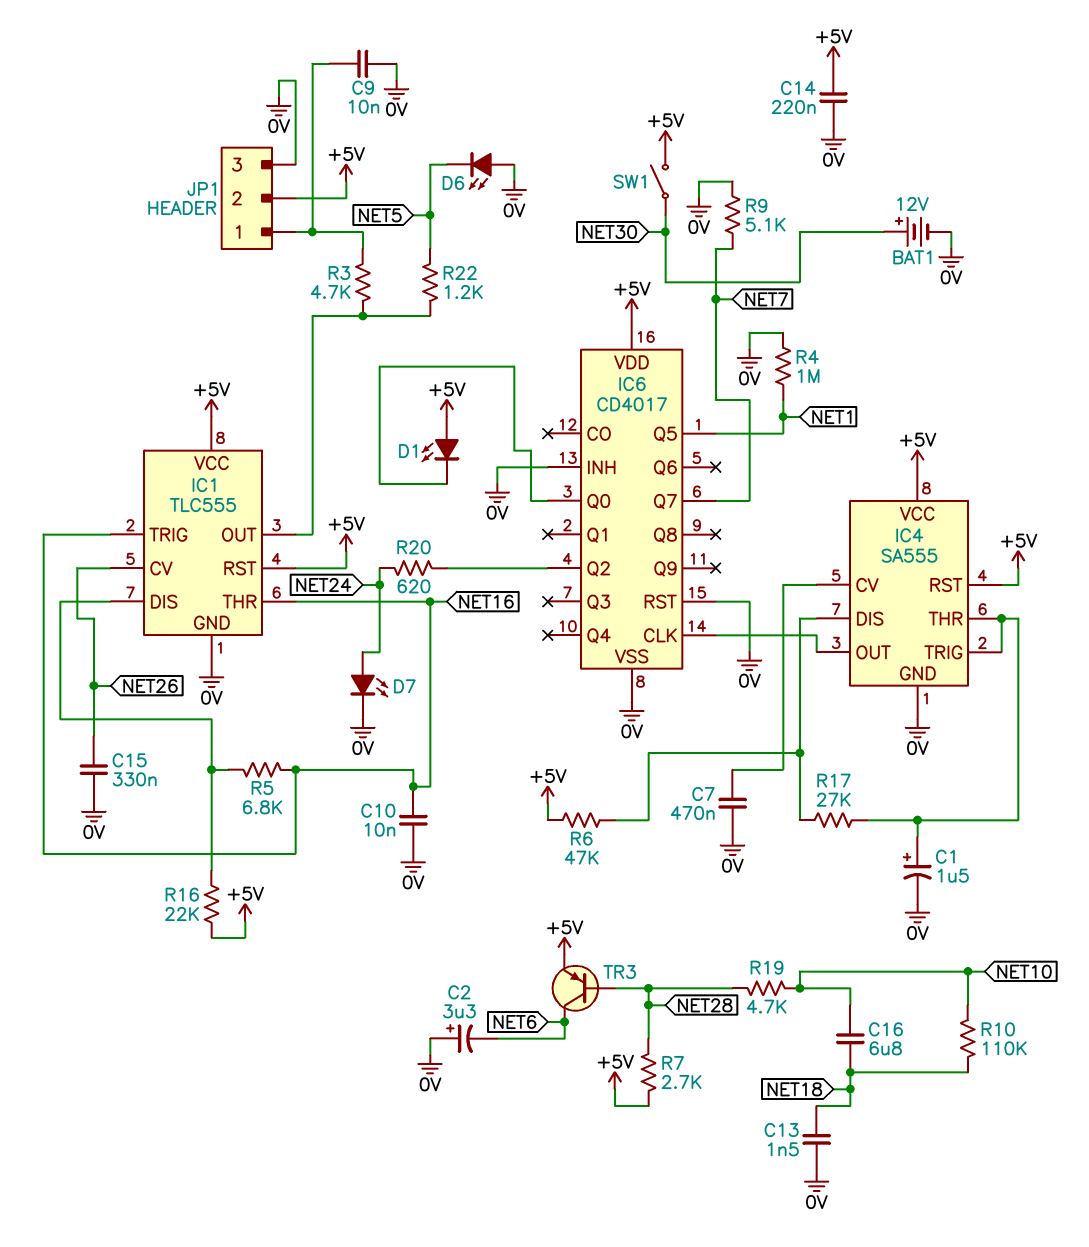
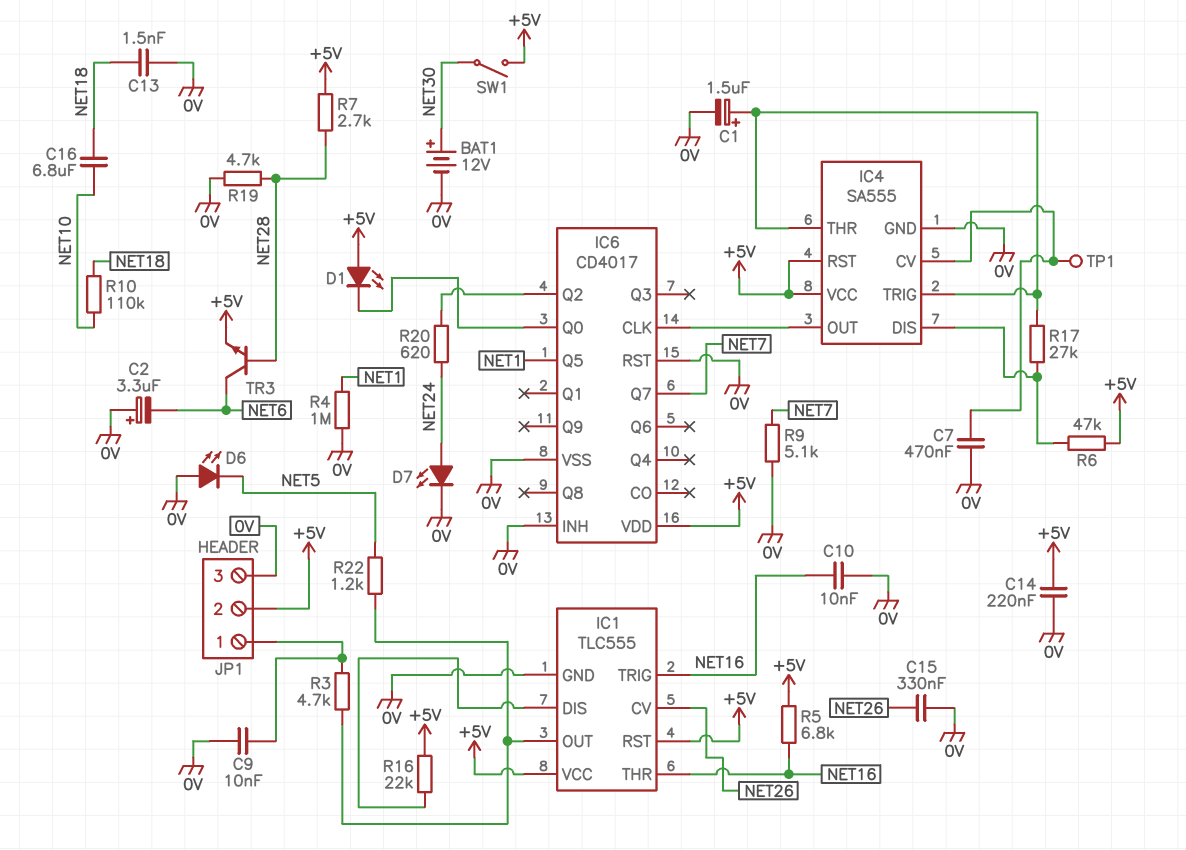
R5: 6.8k (IC1/DIS, NET16) -> 6.8k (+5V, NET16)
R19: 4.7k (NET10, NET28) -> 4.7k (0V, NET28)
TP1: none -> test point (IC4/CV)
TR3: PNP (B NET28, C NET6, E +5V) -> NPN (B NET28, C NET6, E +5V)

